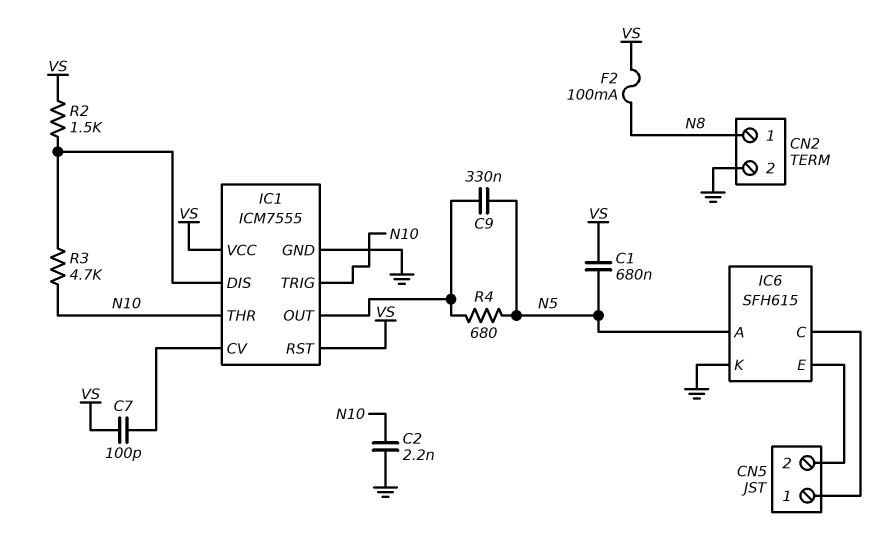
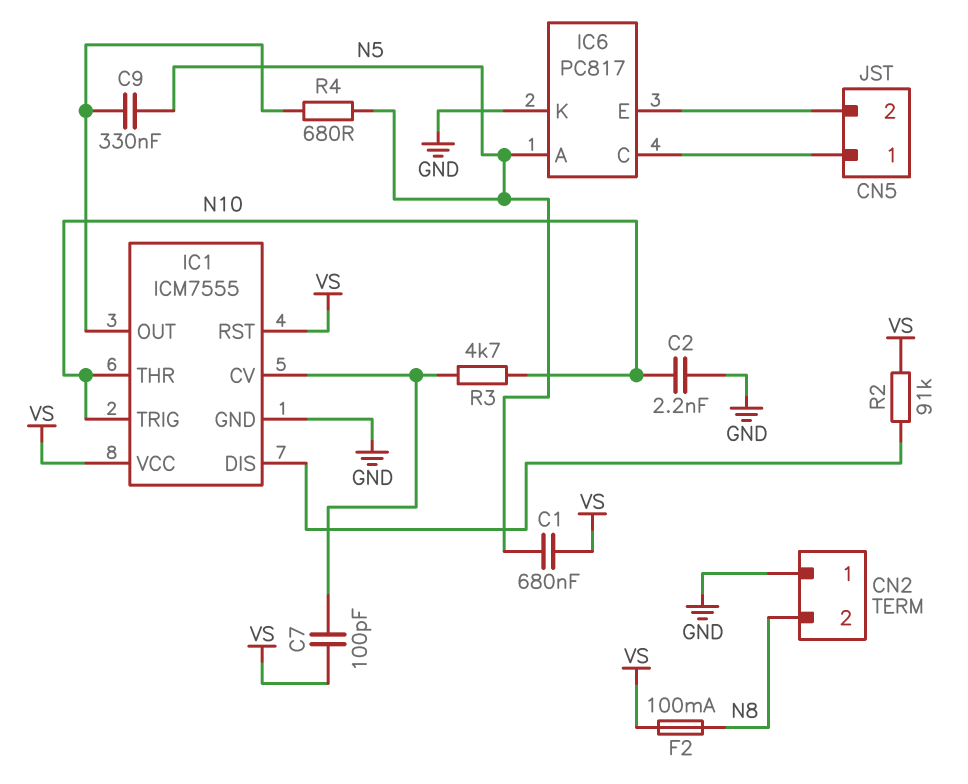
CN2 pin 1: N8 -> GND
CN2 pin 2: GND -> N8
IC6: SFH615 -> PC817
R2: 1.5k (IC1/DIS, VS) -> 91k (IC1/DIS, VS)
R3: 4.7k (IC1/DIS, N10) -> 4.7k (IC1/CV, N10)

